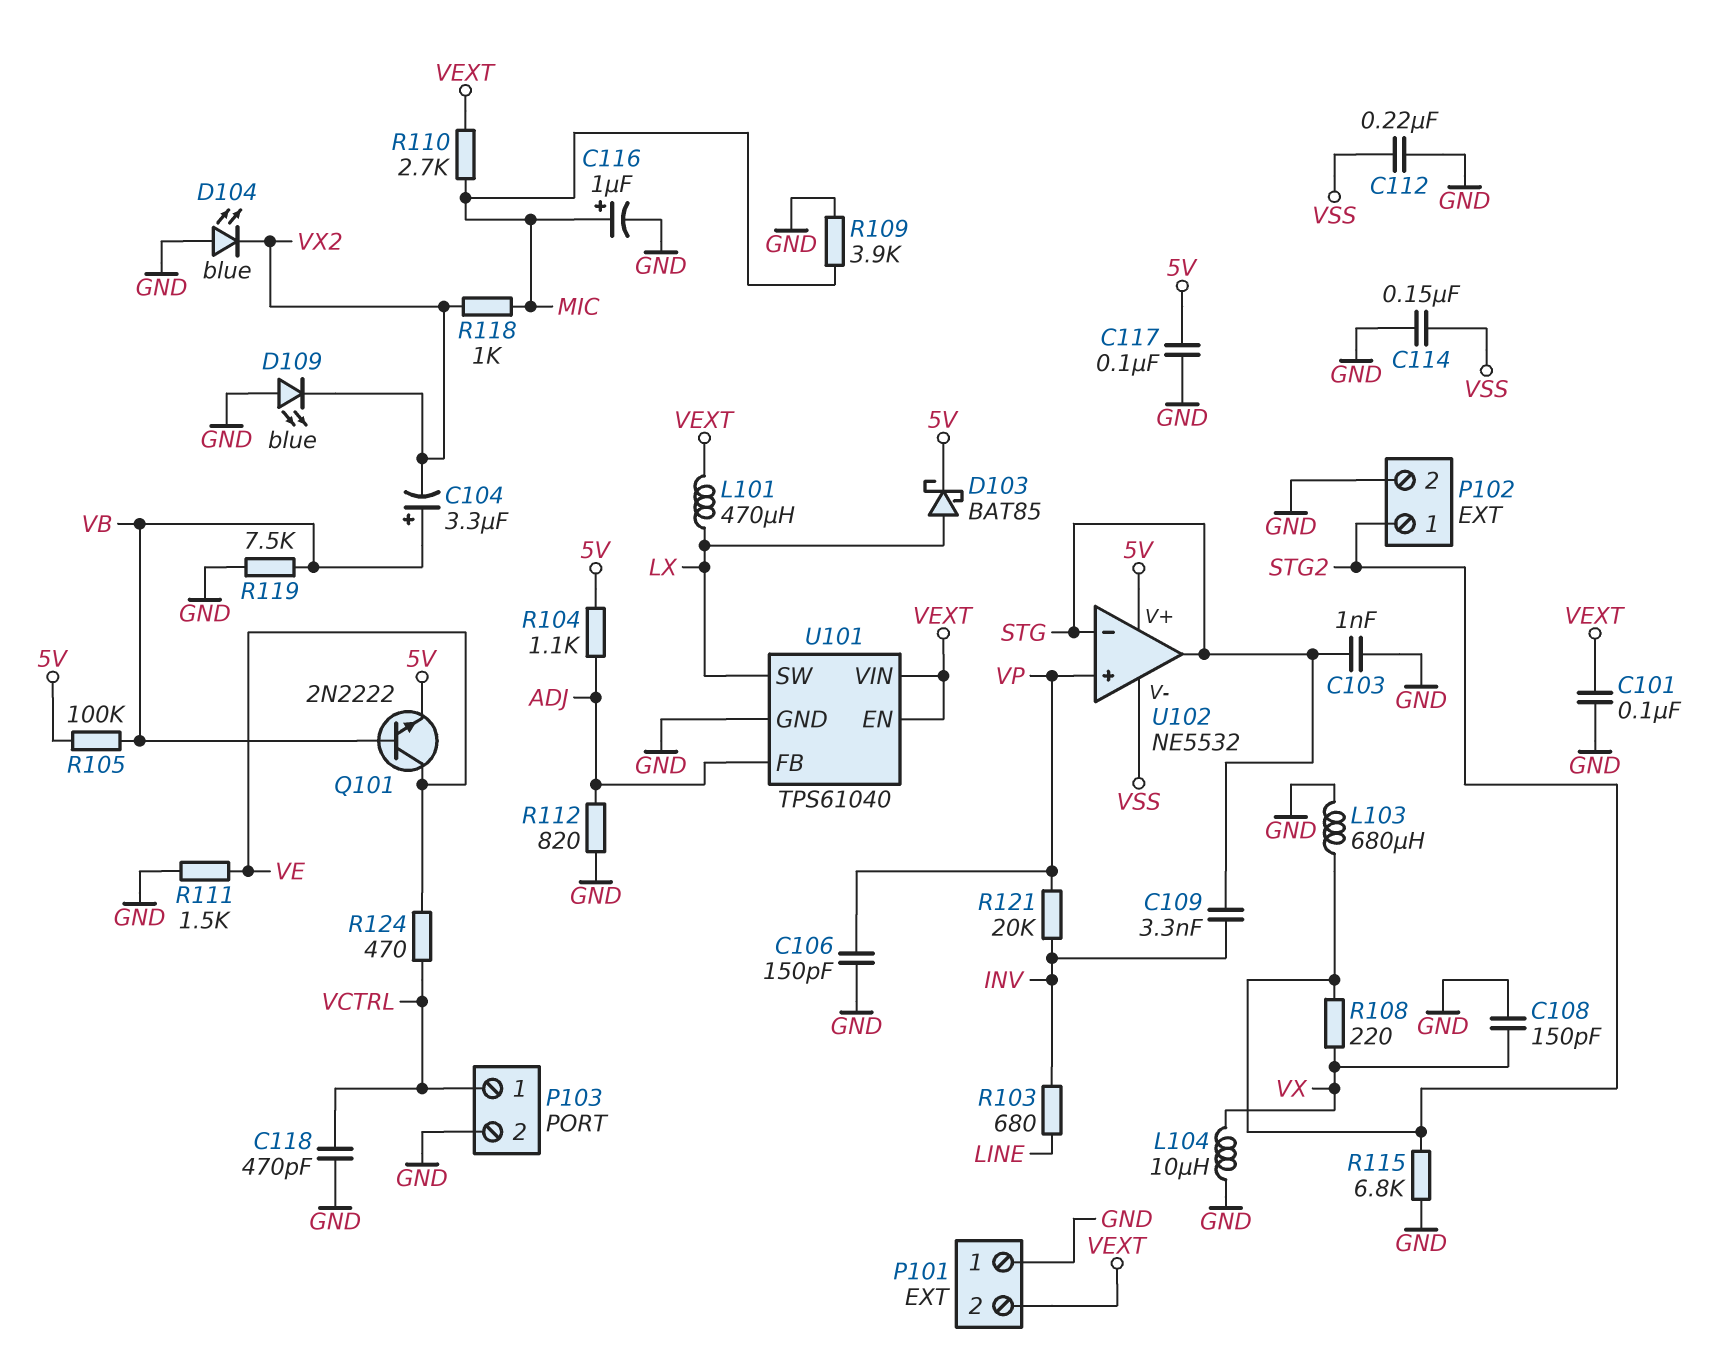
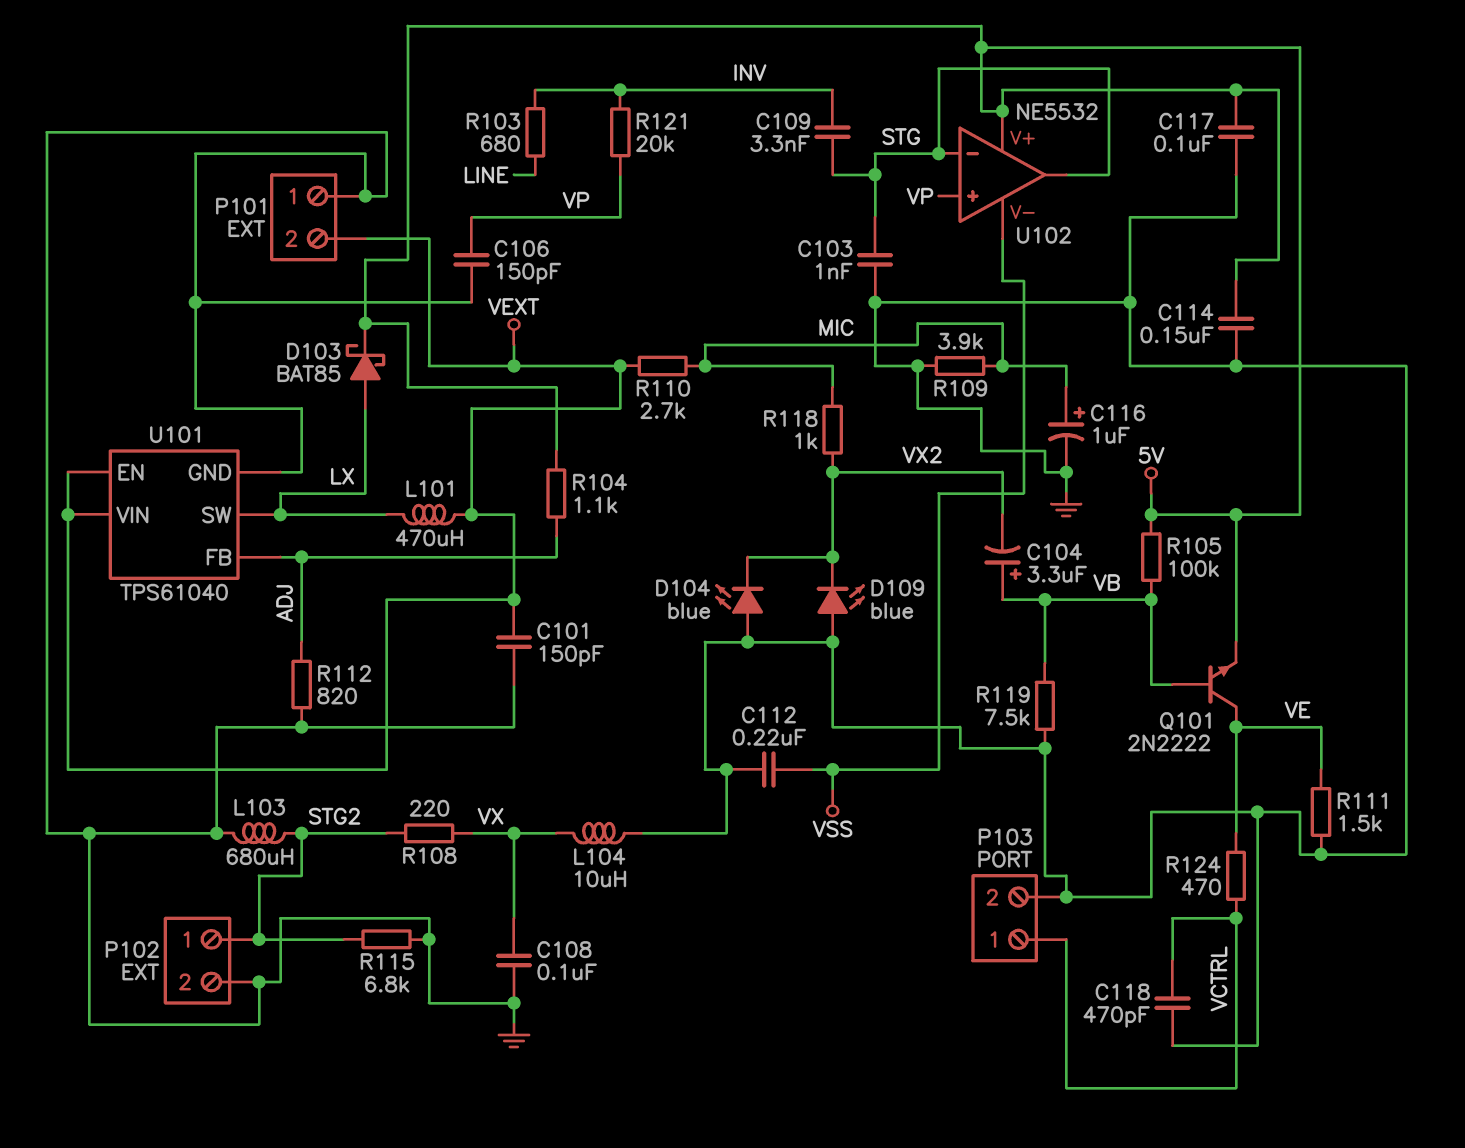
C101: 100nF (GND, VEXT) -> 150pF (GND, VEXT)
C108: 150pF (GND, VX) -> 100nF (GND, VX)
C114: 150nF (GND, VSS) -> 150nF (5V, GND)

